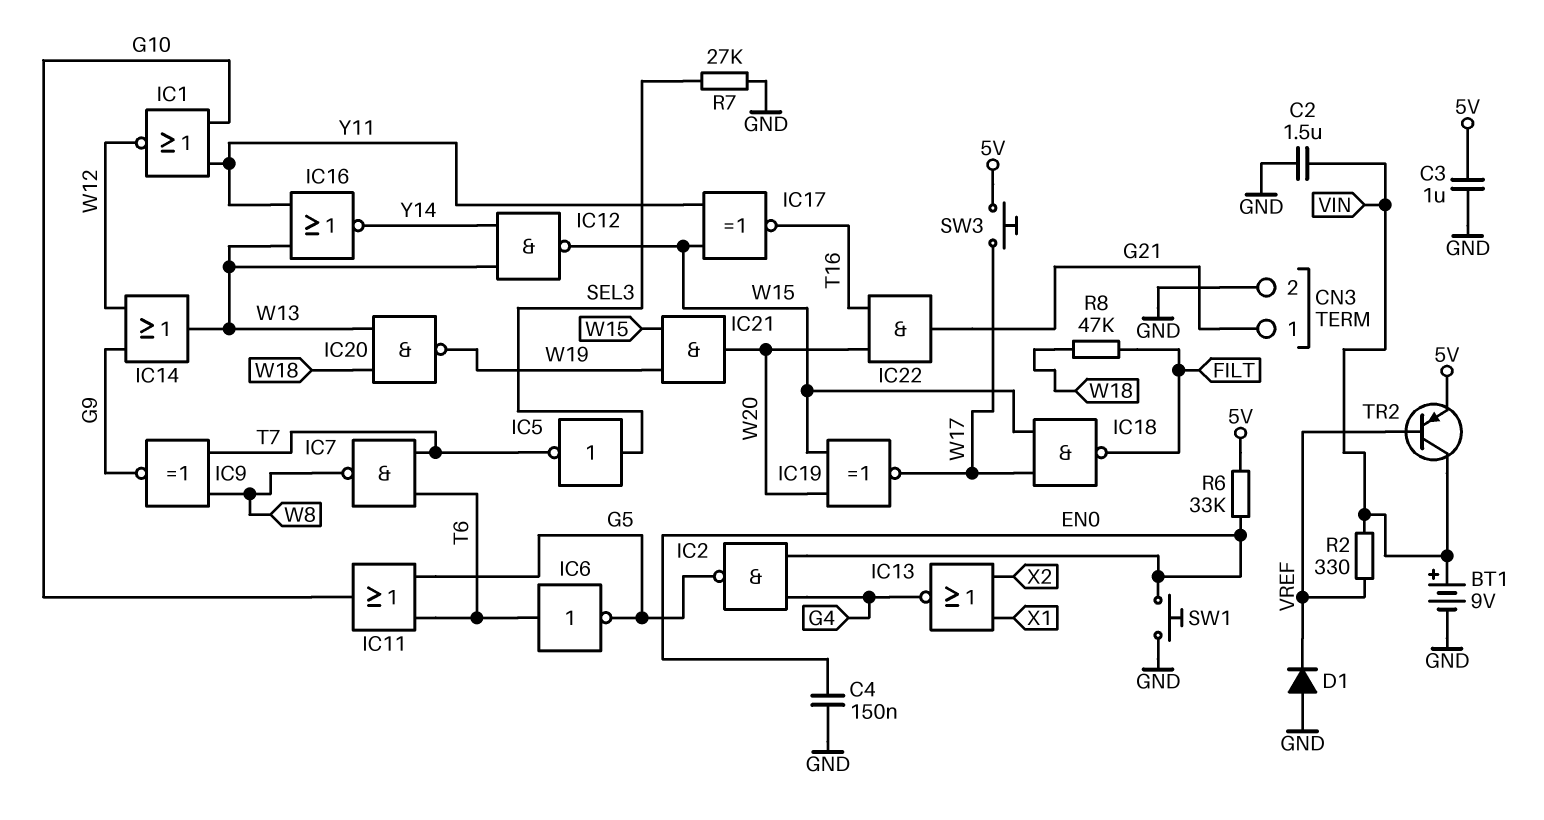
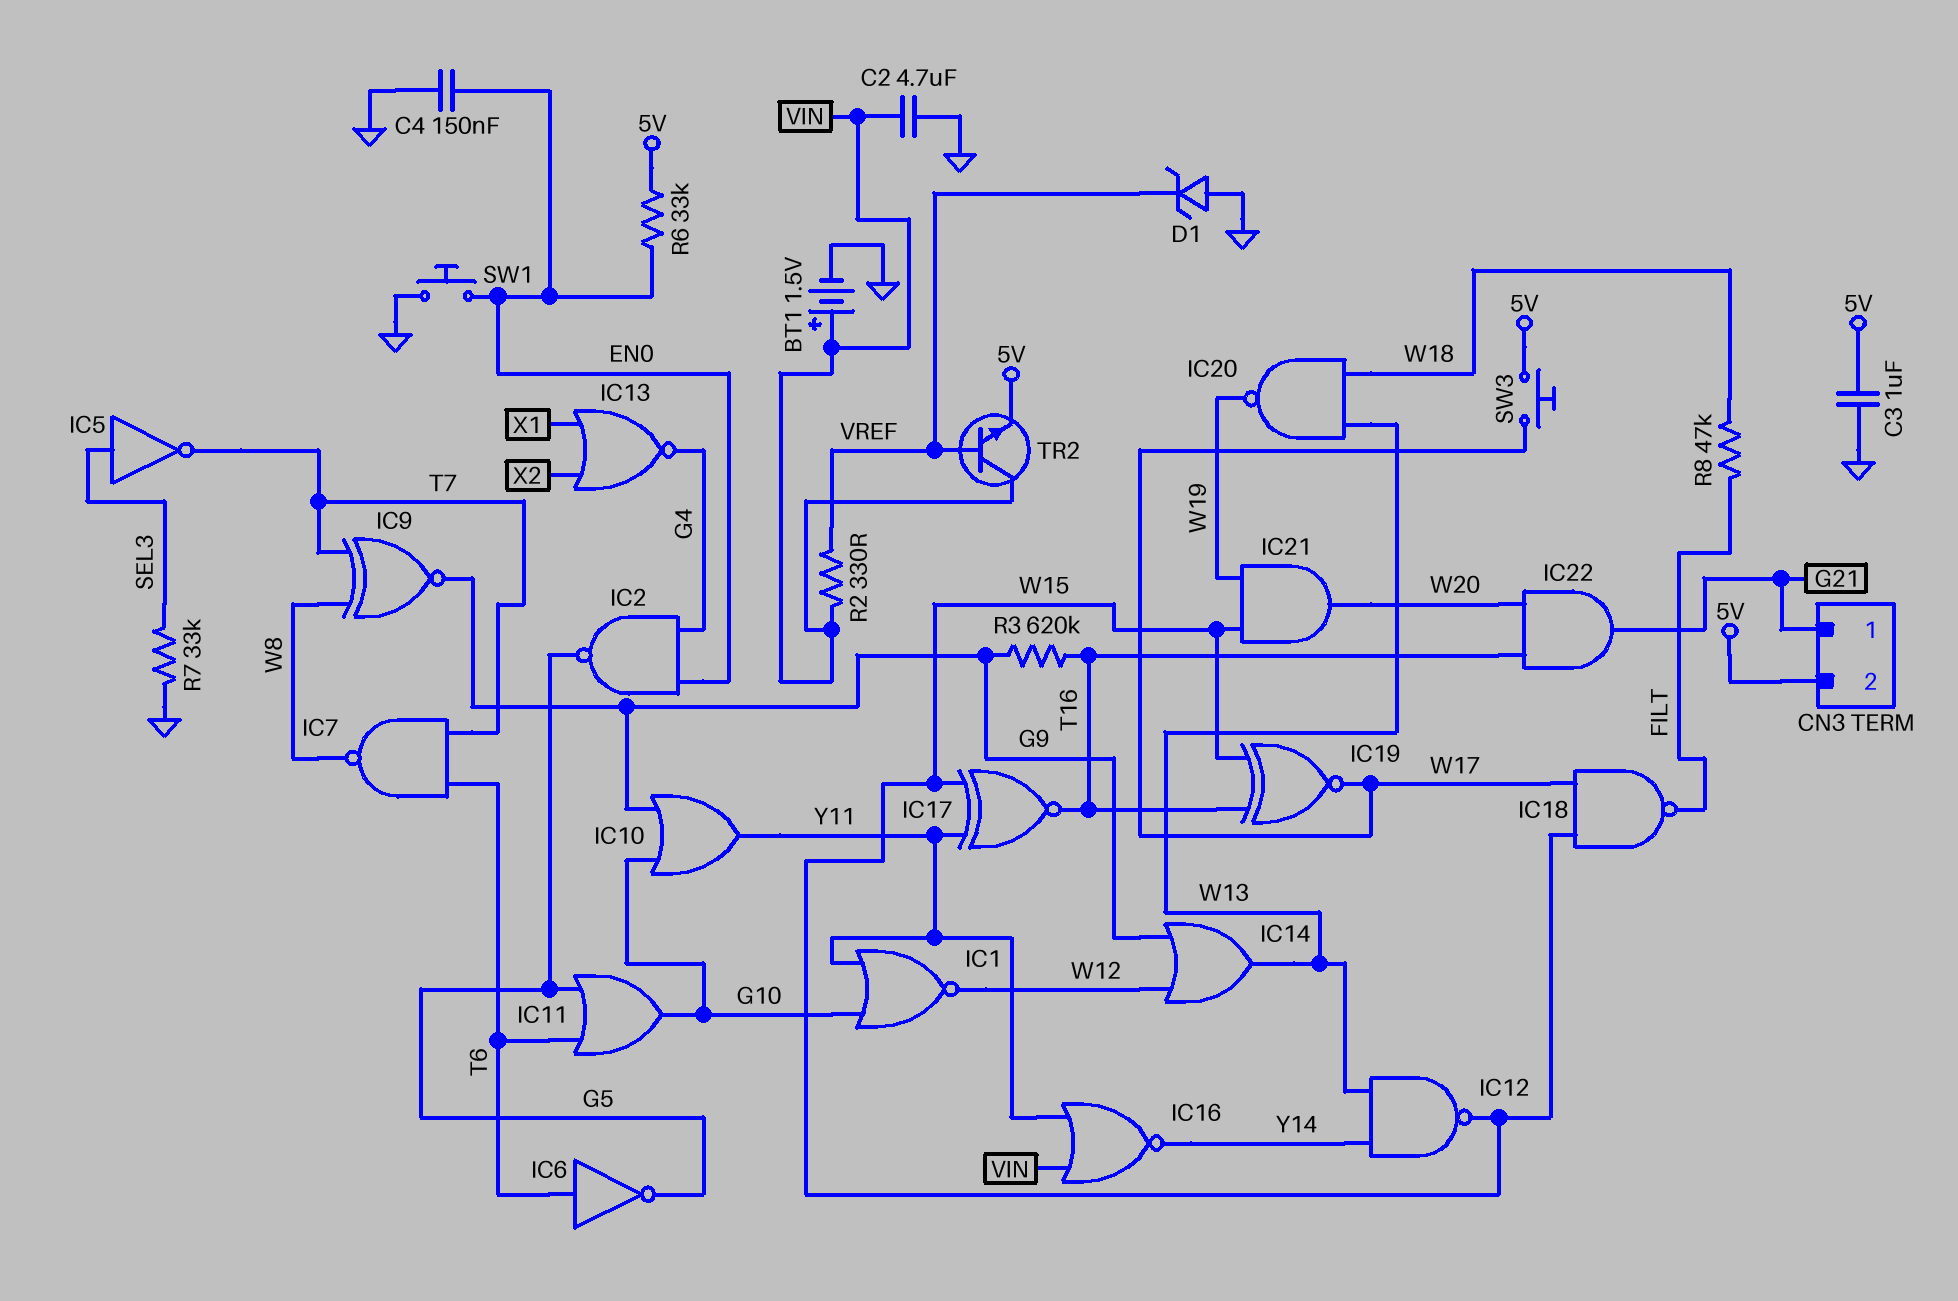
BT1: 9V (plus VIN, minus GND) -> 1.5V (plus VIN, minus GND)
C2: 1.5uF (GND, VIN) -> 4.7uF (GND, VIN)
CN3 pin 2: GND -> 5V
D1: diode (A GND, K VREF) -> zener (A GND, K VREF)
IC10: none -> OR (in G9, in G10, out Y11)
IC16: NOR (in W13, in Y11, out Y14) -> NOR (in VIN, in Y11, out Y14)
IC19: XNOR (in W15, in W20, out W17) -> XNOR (in T16, in W15, out W17)
R3: none -> 620k (G9, T16)
R7: 27k (GND, SEL3) -> 33k (GND, SEL3)
TR2: PNP (B VREF, C VIN, E 5V) -> NPN (B VREF, C VIN, E 5V)

